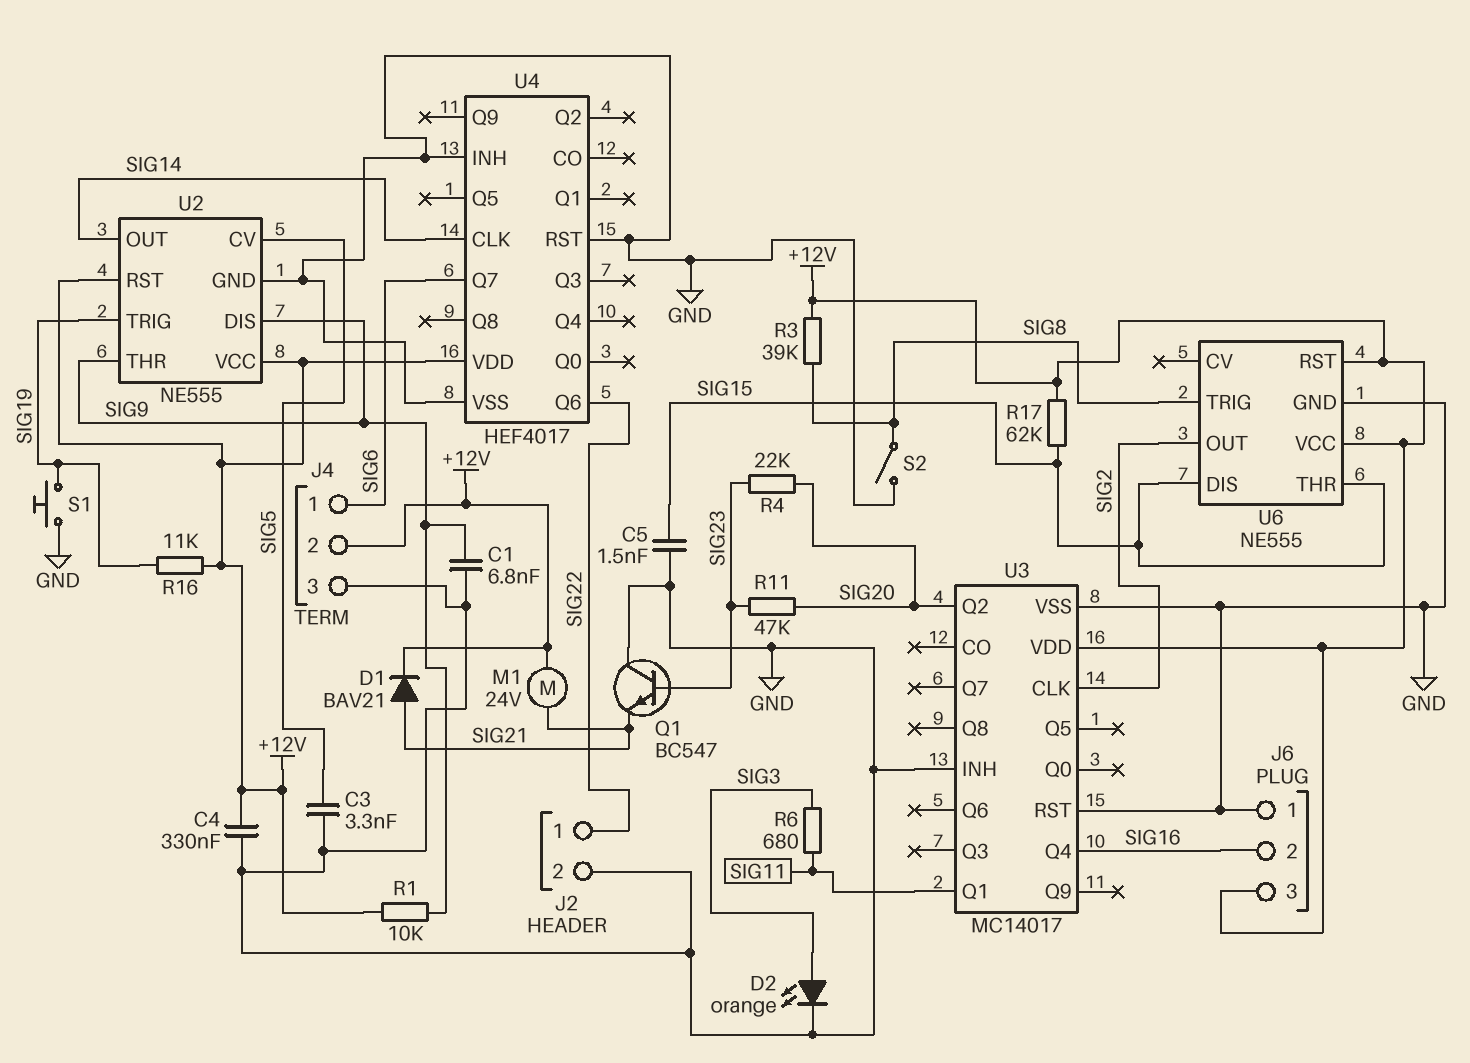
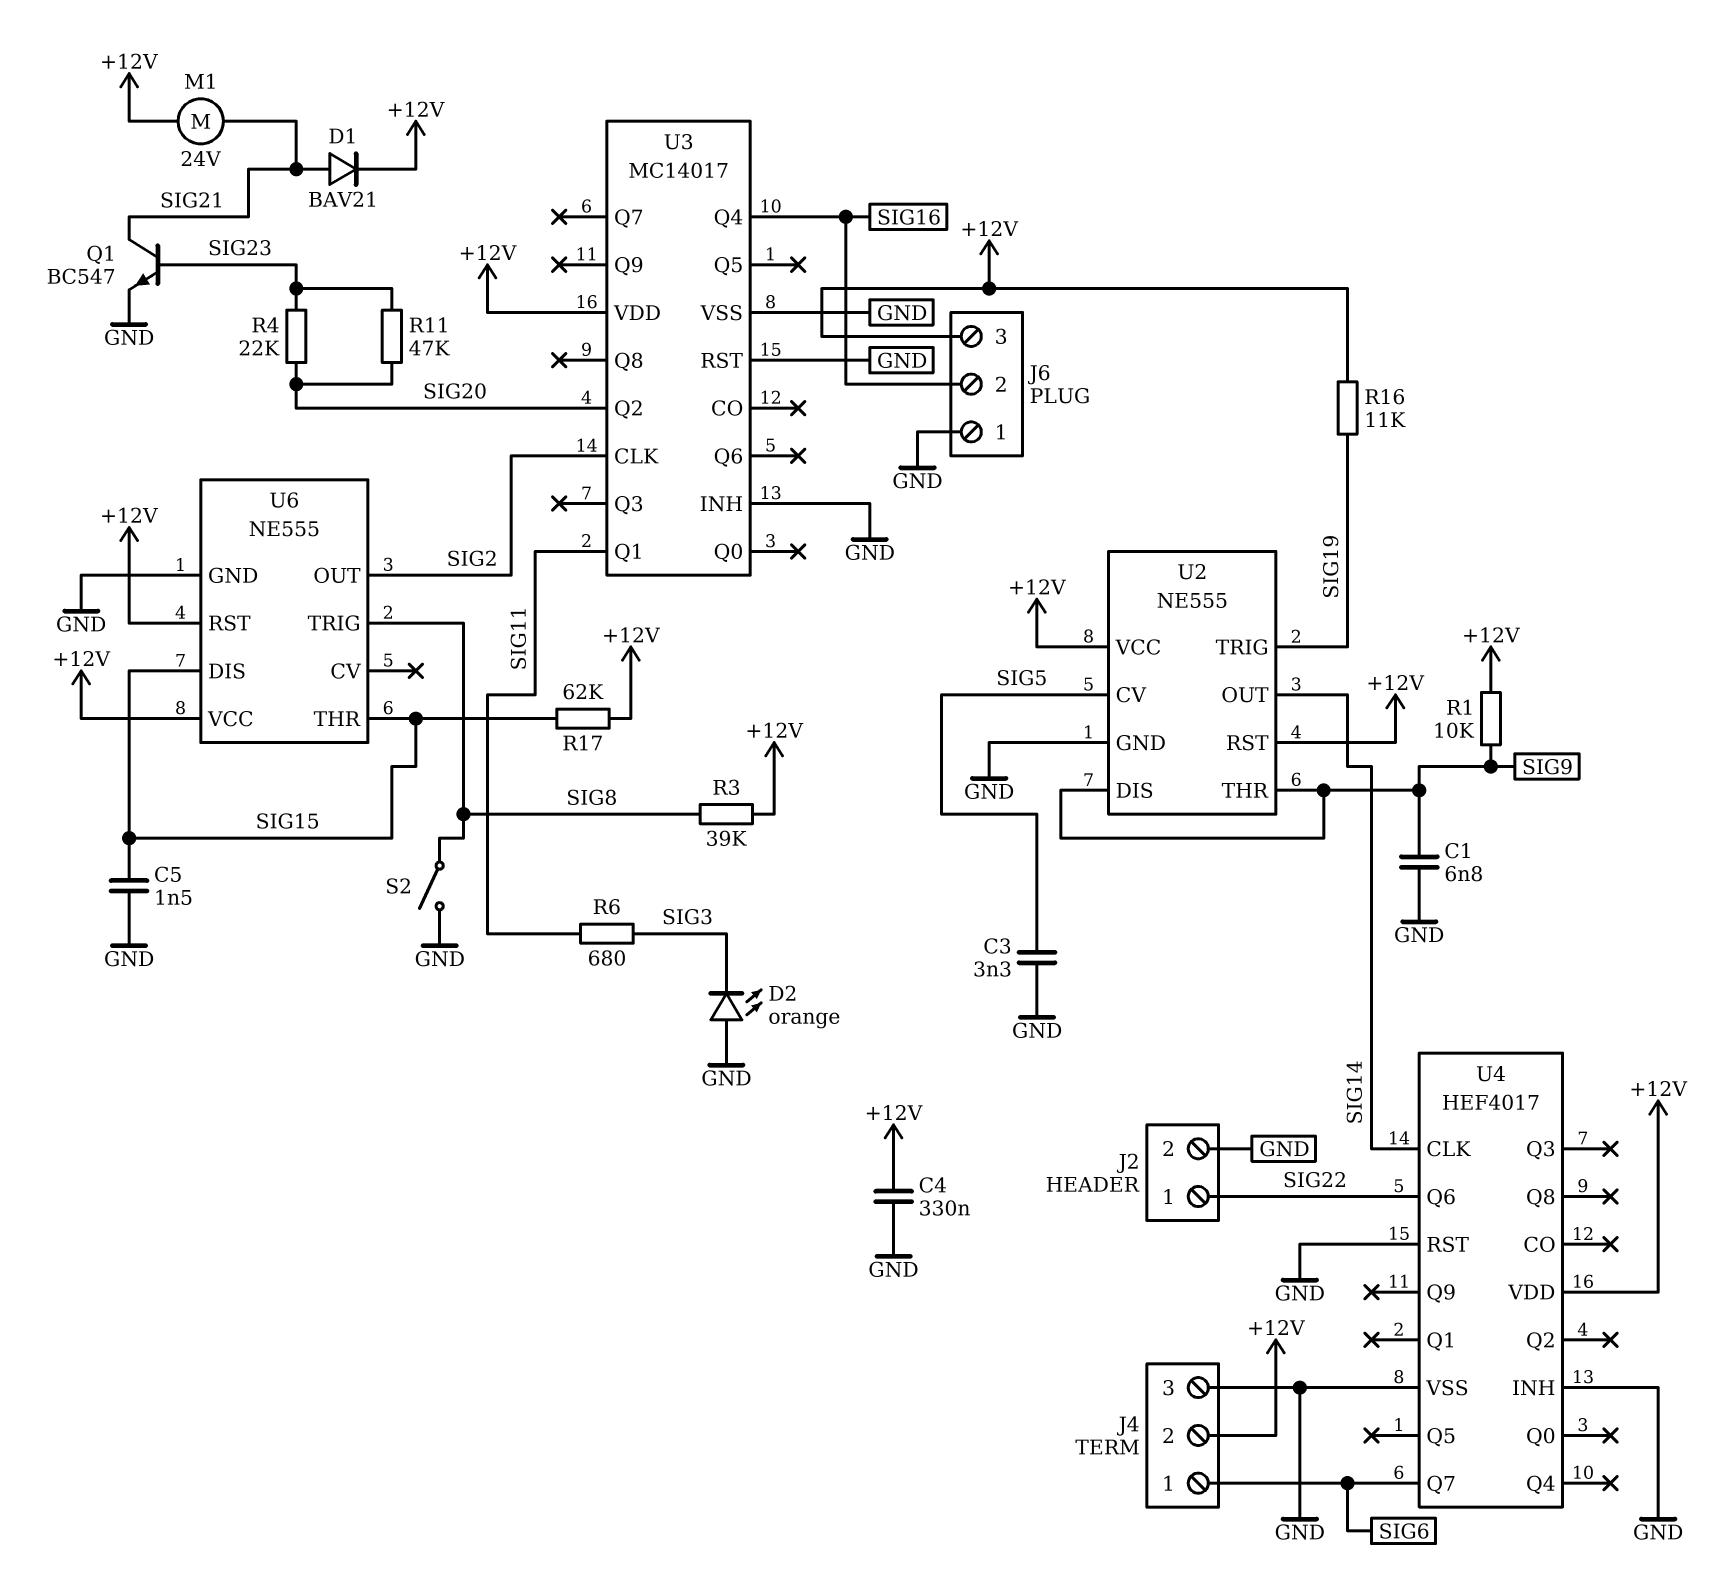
D2: LED orange (A SIG3, K GND) -> LED orange (A GND, K SIG3)
Q1: NPN BC547 (B SIG23, C GND, E SIG21) -> NPN BC547 (B SIG23, C SIG21, E GND)
S1: button (GND, SIG19) -> none

